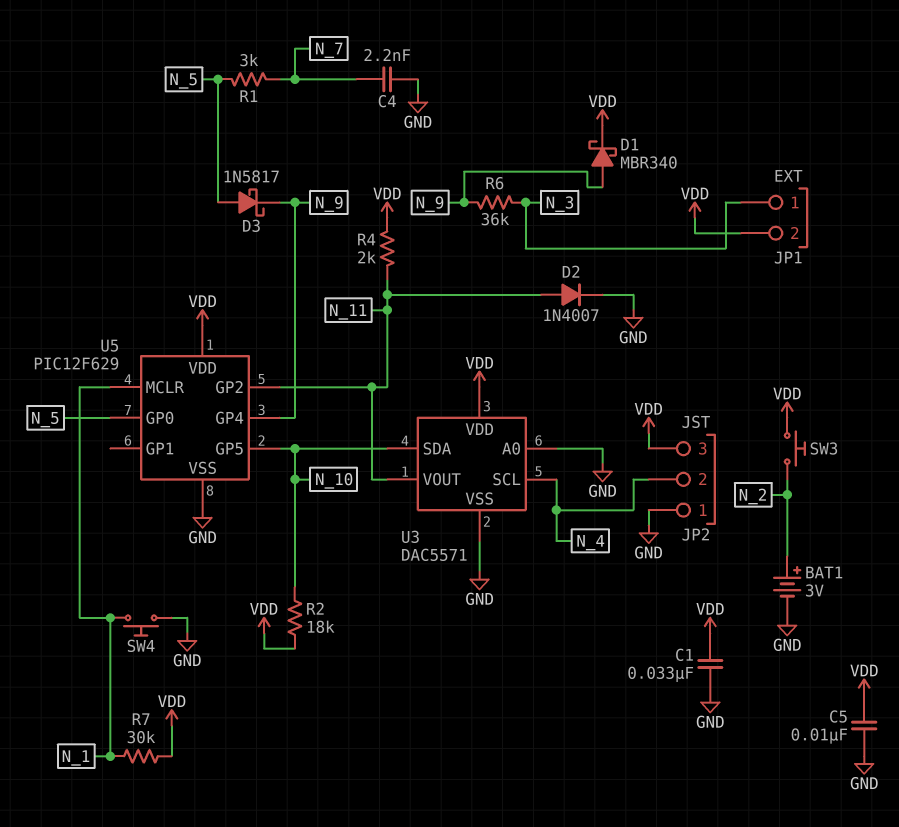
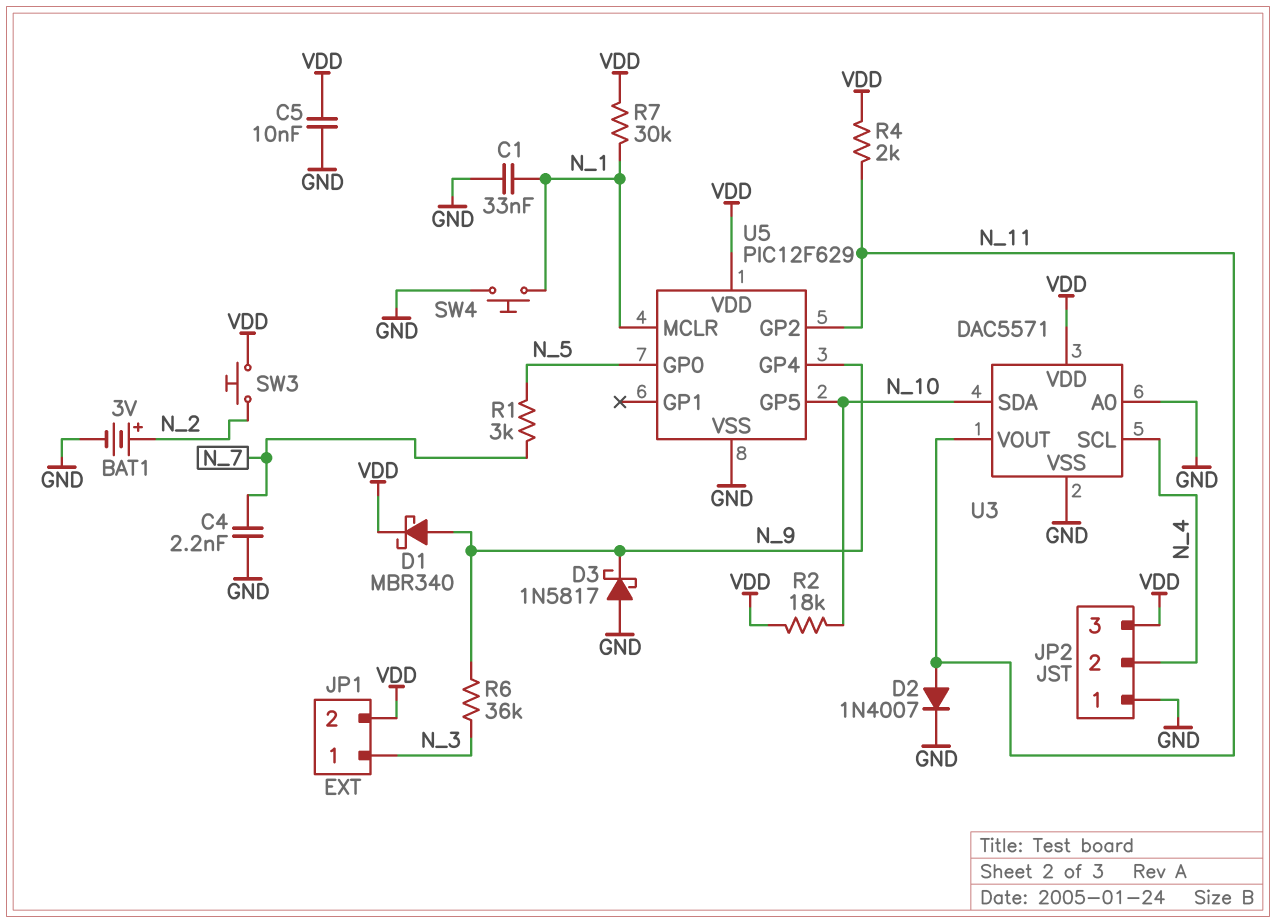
C1: 33nF (GND, VDD) -> 33nF (GND, N_1)
D3: schottky 1N5817 (A N_5, K N_9) -> schottky 1N5817 (A GND, K N_9)

